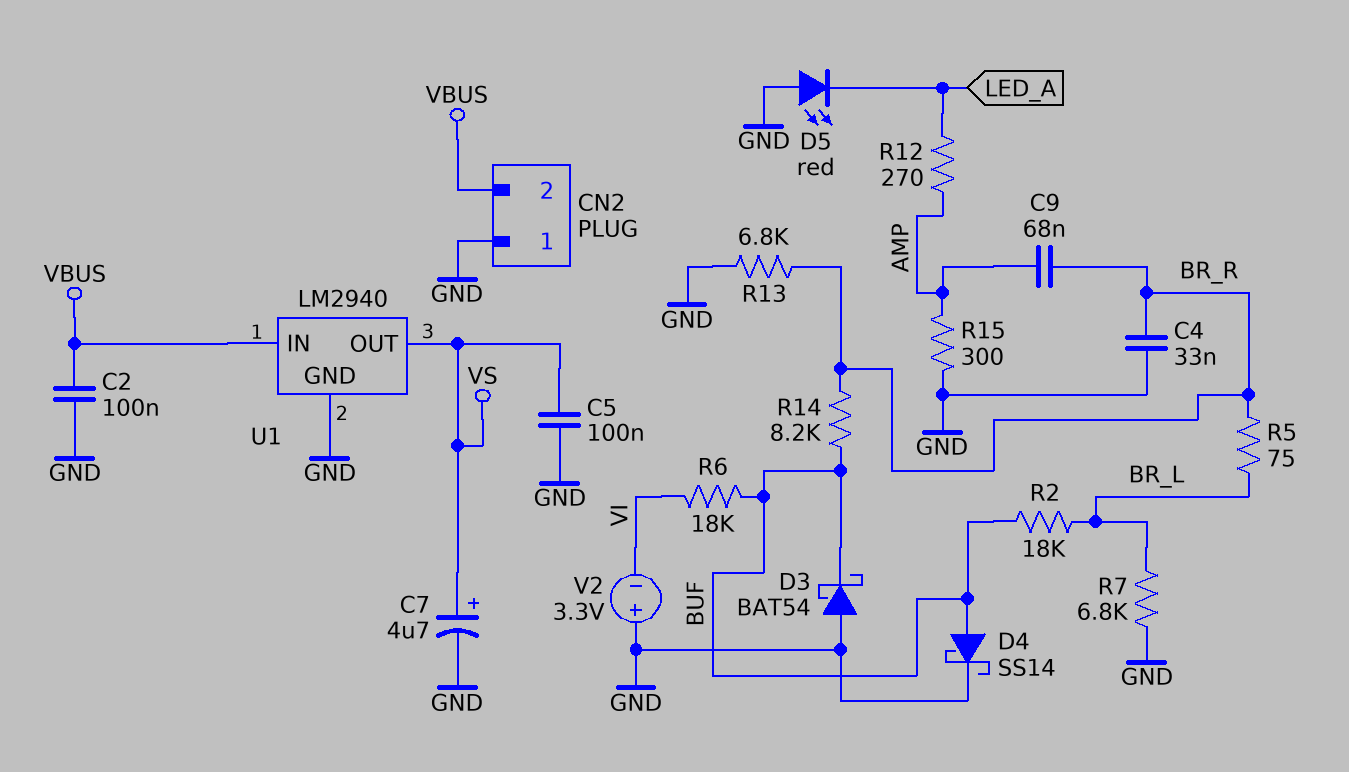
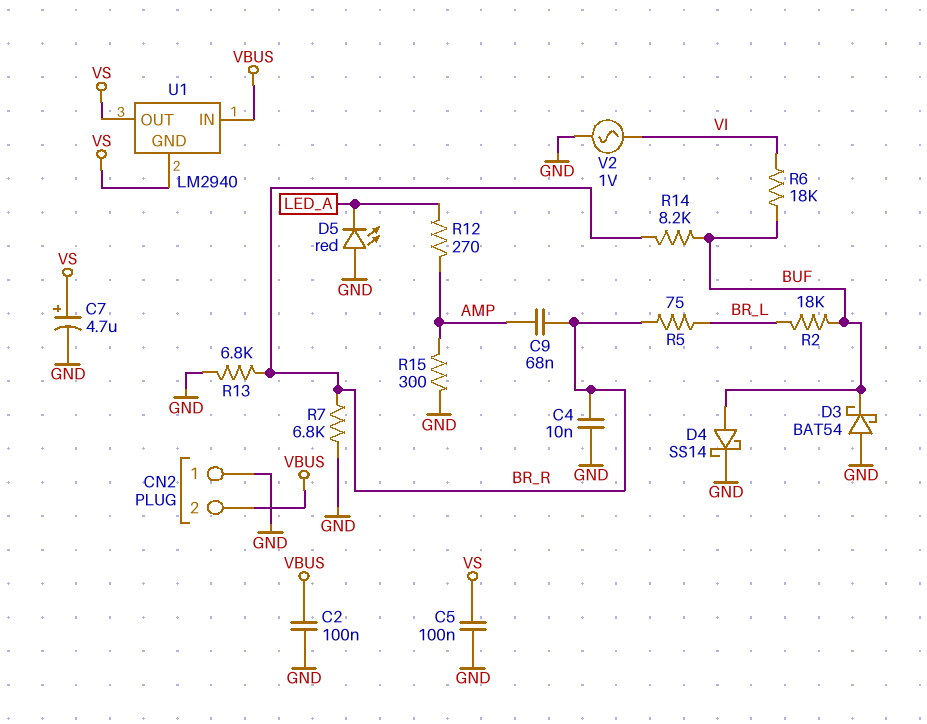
C4: 33nF (BR_R, GND) -> 10nF (BR_R, GND)
R7: 6.8k (BR_L, GND) -> 6.8k (BR_R, GND)
U1 pin GND: GND -> VS
V2: 3.3V (plus GND, minus VI) -> AC 1V (GND, VI)

